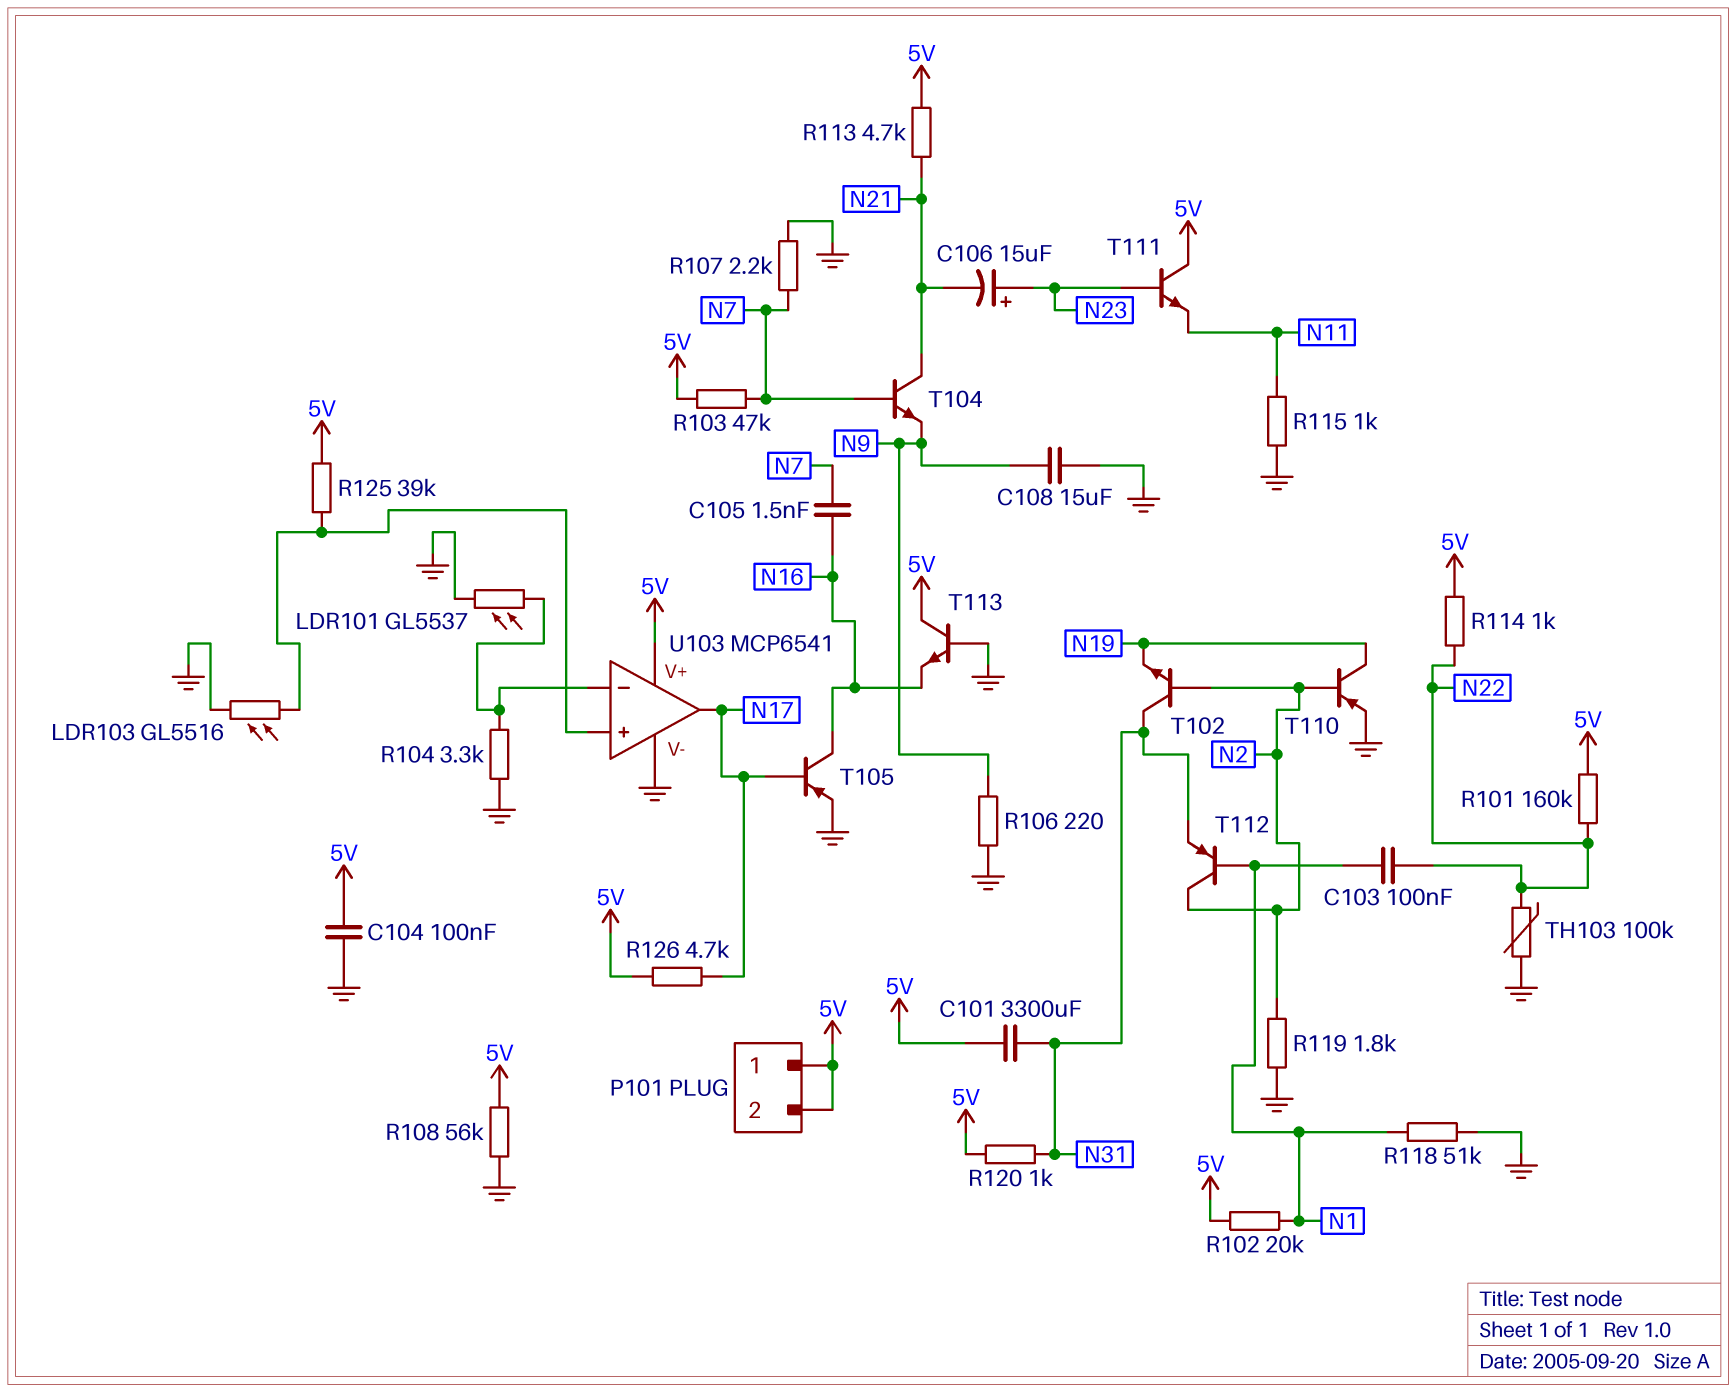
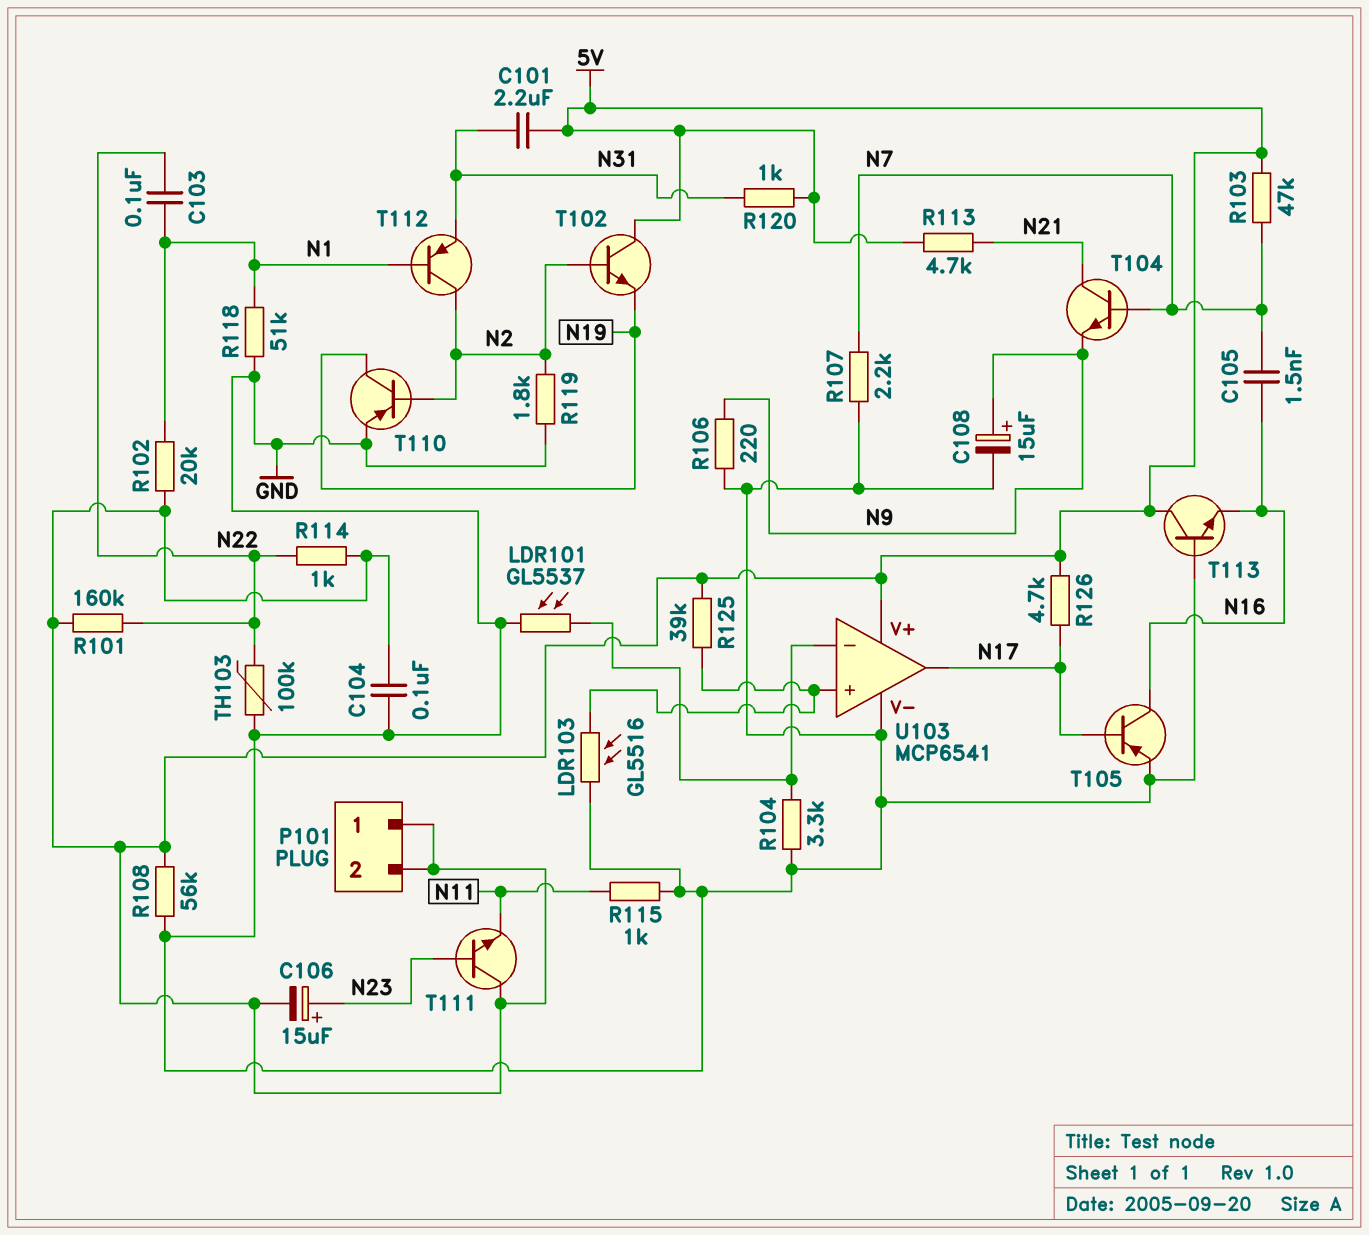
C101: 3300uF (5V, N31) -> 2.2uF (5V, N31)
C106: 15uF (plus N23, minus N21) -> 15uF (plus N23, minus 5V)
C108: 15uF (GND, N9) -> 15uF (plus N9, minus GND)
T102: NPN (B N2, C N31, E N19) -> NPN (B N2, C 5V, E N19)

